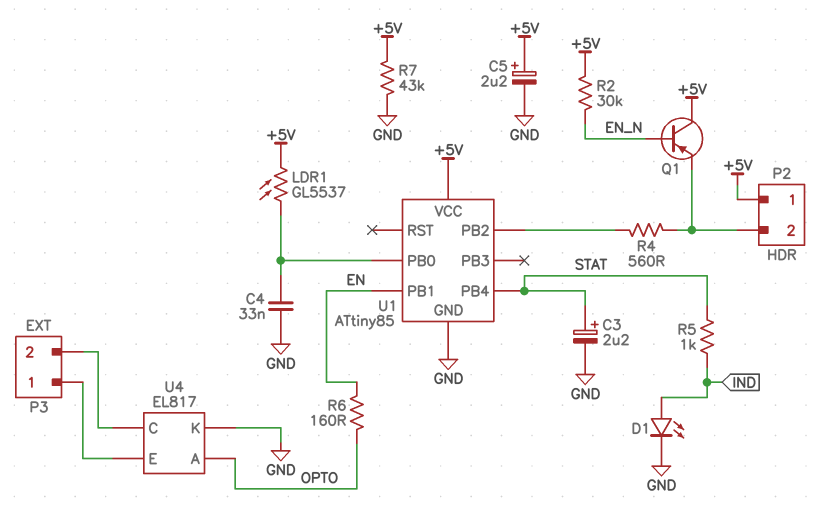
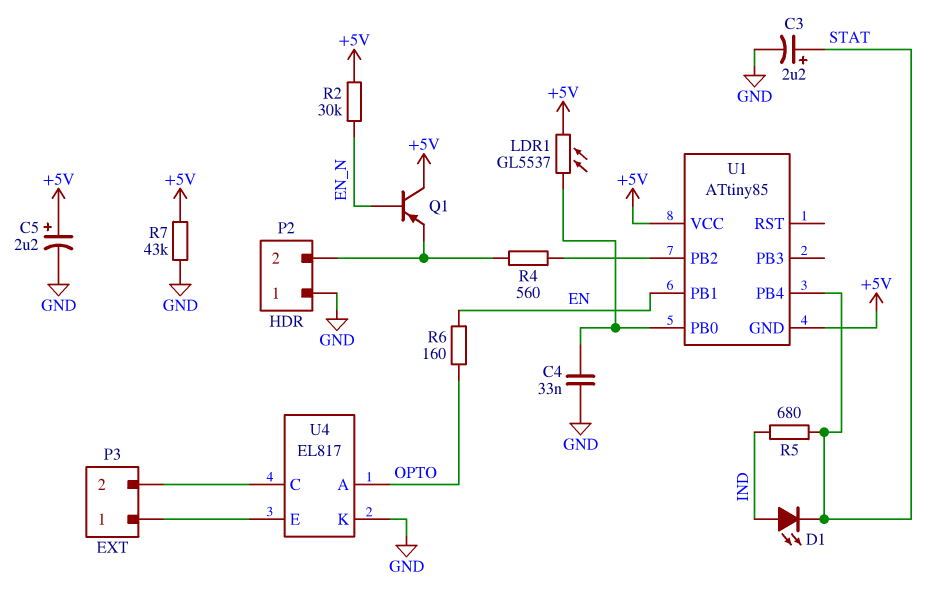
D1: LED (A IND, K GND) -> LED (A IND, K STAT)
P2 pin 1: +5V -> GND
R5: 1k (IND, STAT) -> 680 (IND, STAT)
U1 pin GND: GND -> +5V

